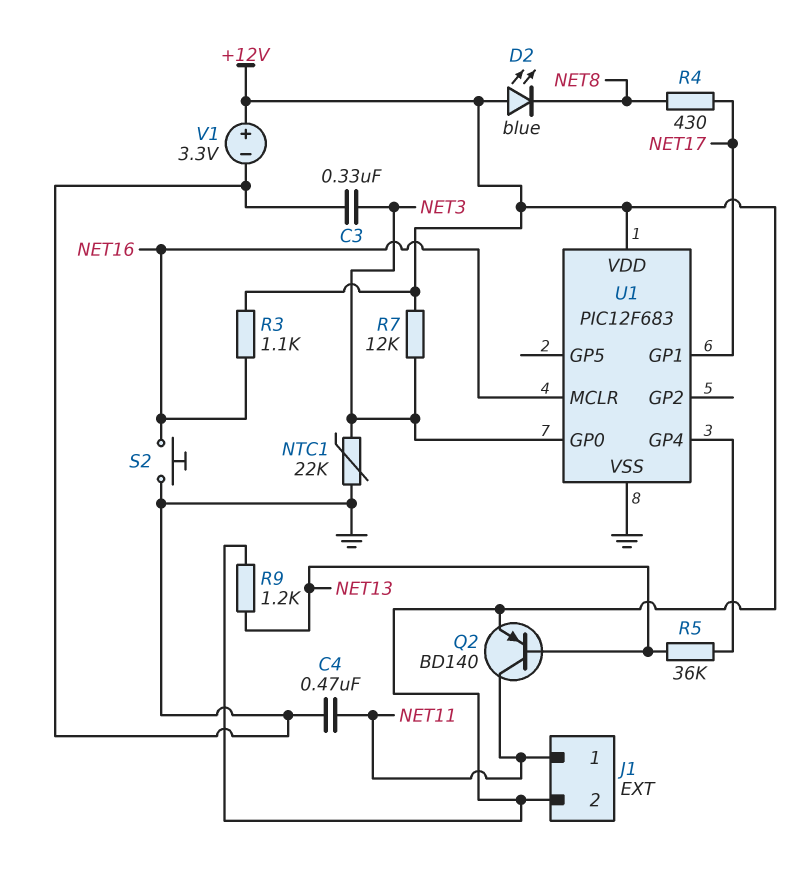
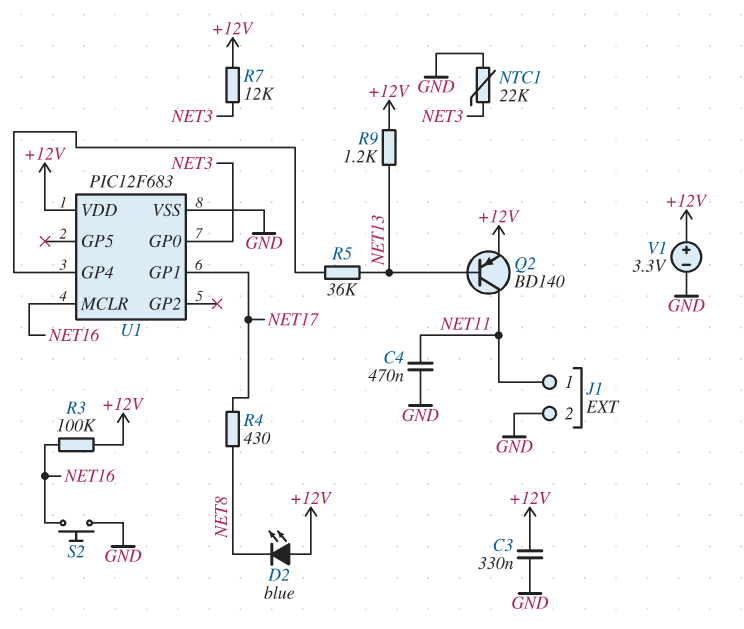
C3: 330nF (GND, NET3) -> 330nF (+12V, GND)
J1 pin 2: +12V -> GND
R3: 1.1k (+12V, NET16) -> 100k (+12V, NET16)

